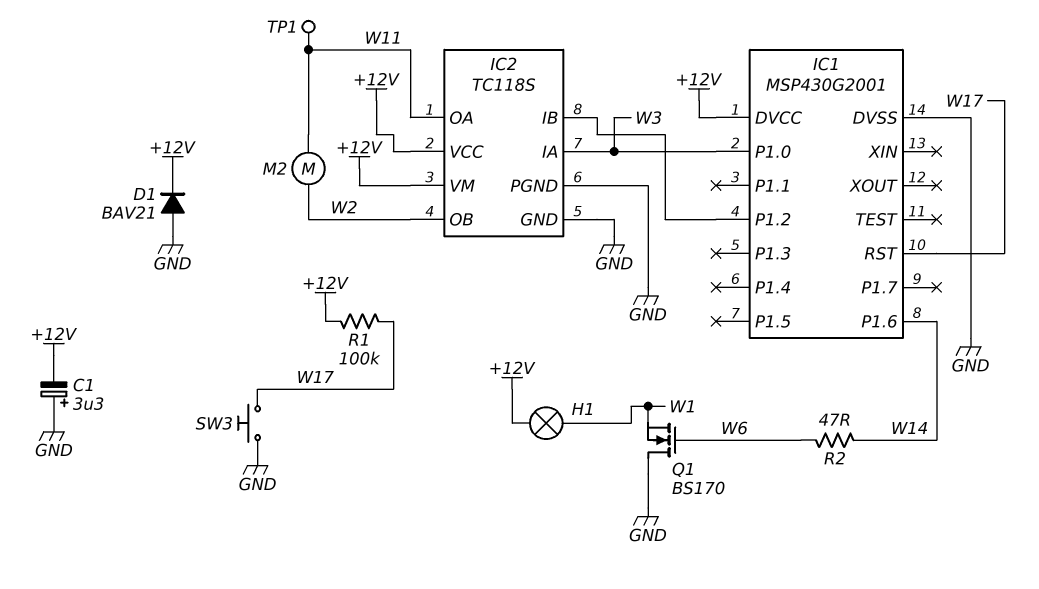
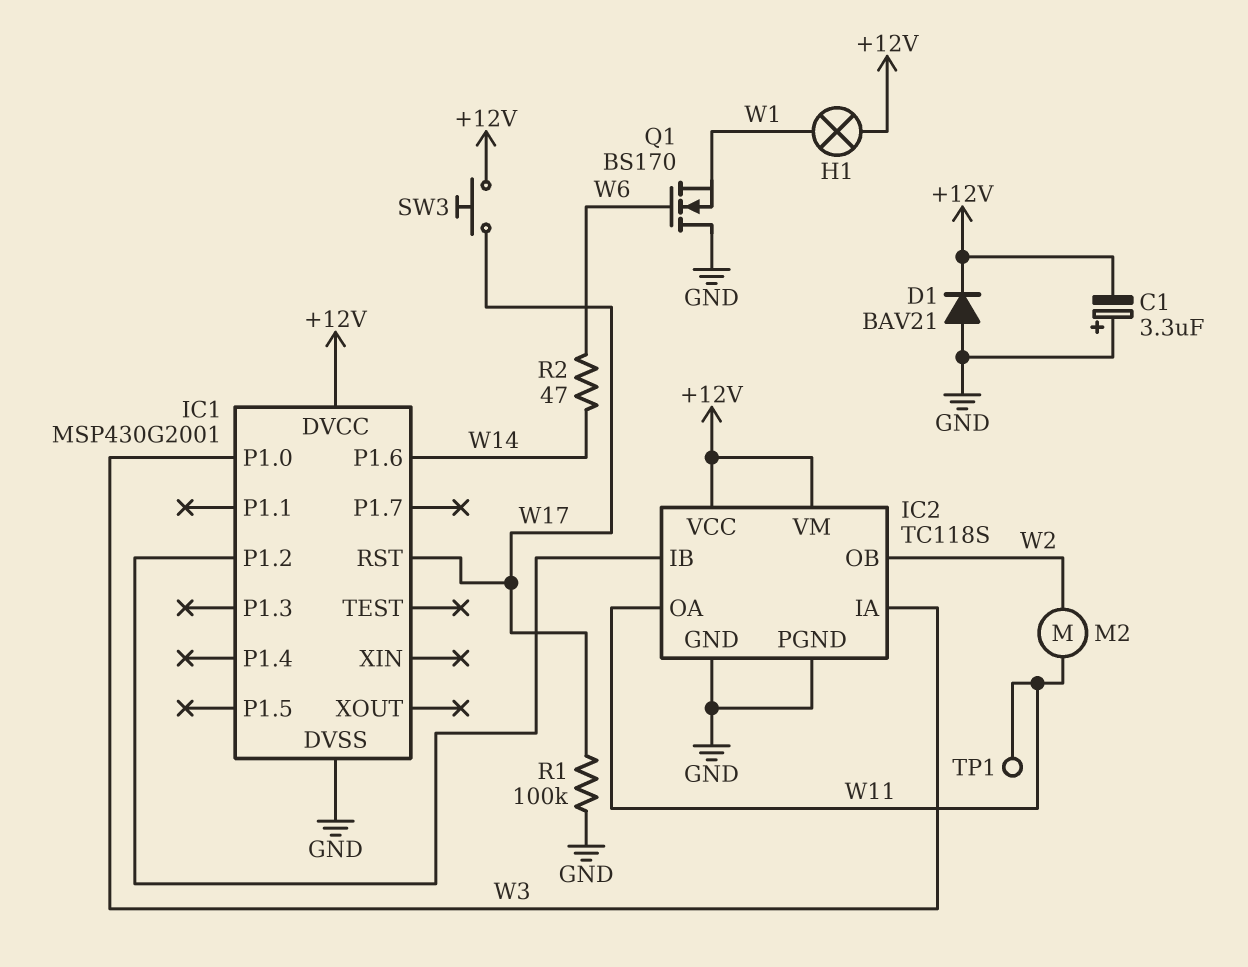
R1: 100k (+12V, W17) -> 100k (GND, W17)
SW3: button (GND, W17) -> button (+12V, W17)

